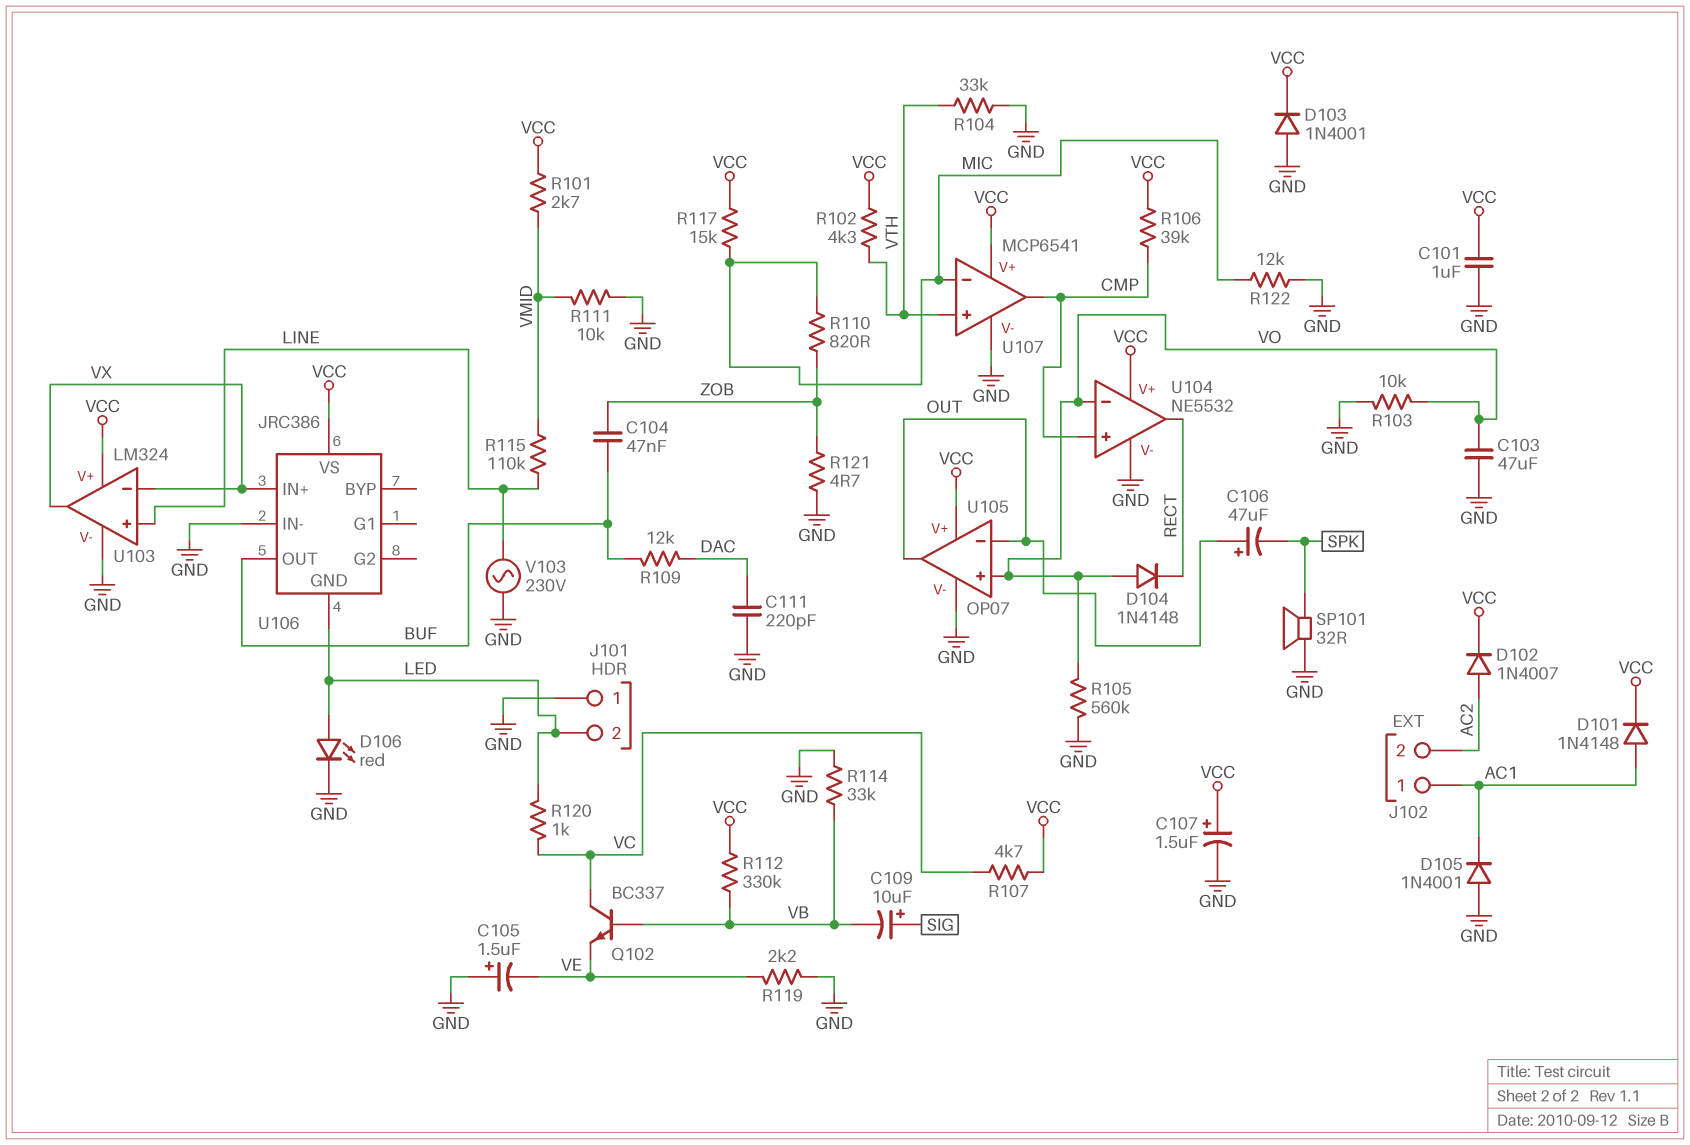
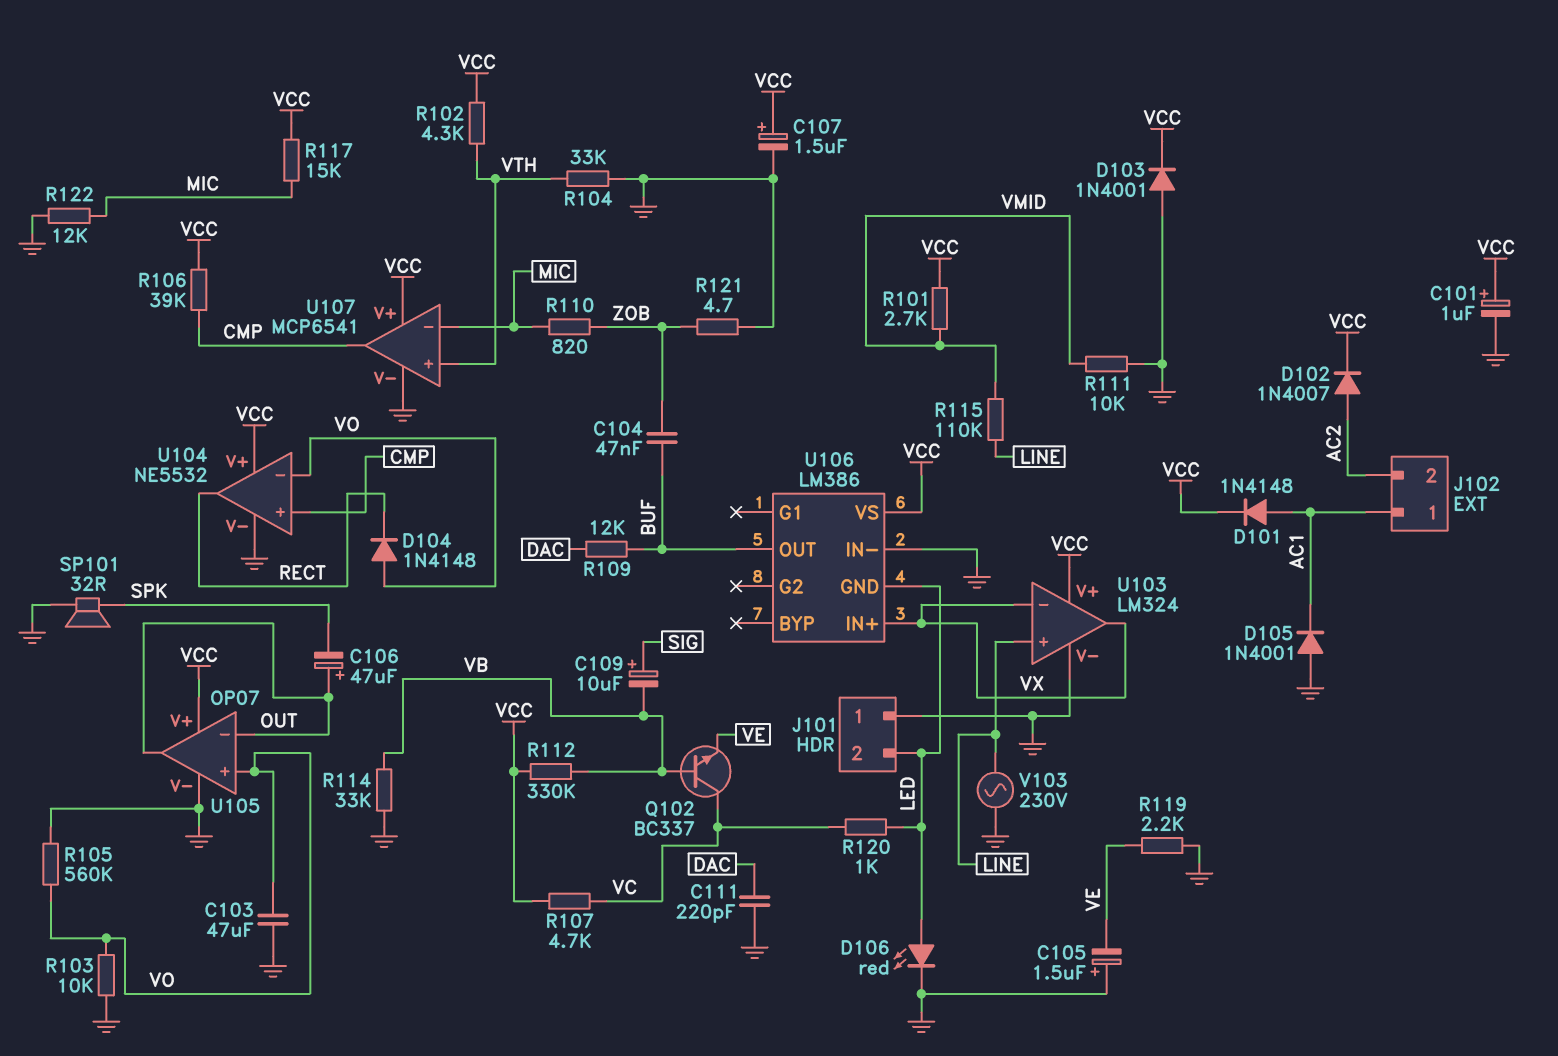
C101: 1uF (GND, VCC) -> 1uF (plus VCC, minus GND)
U106: JRC386 -> LM386

